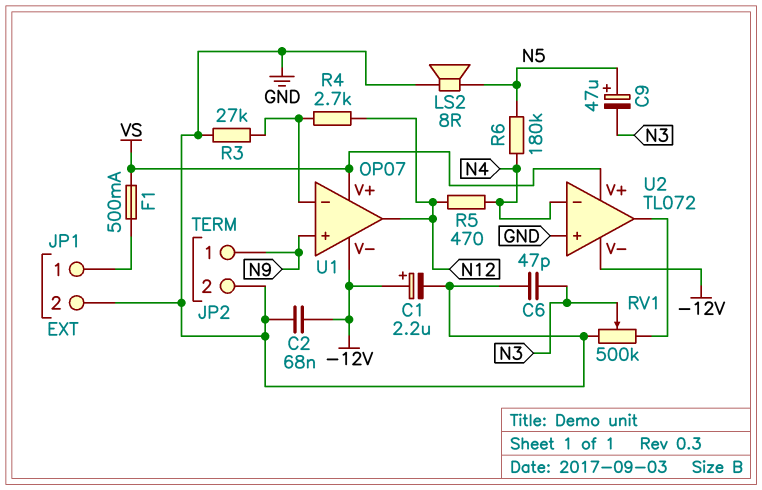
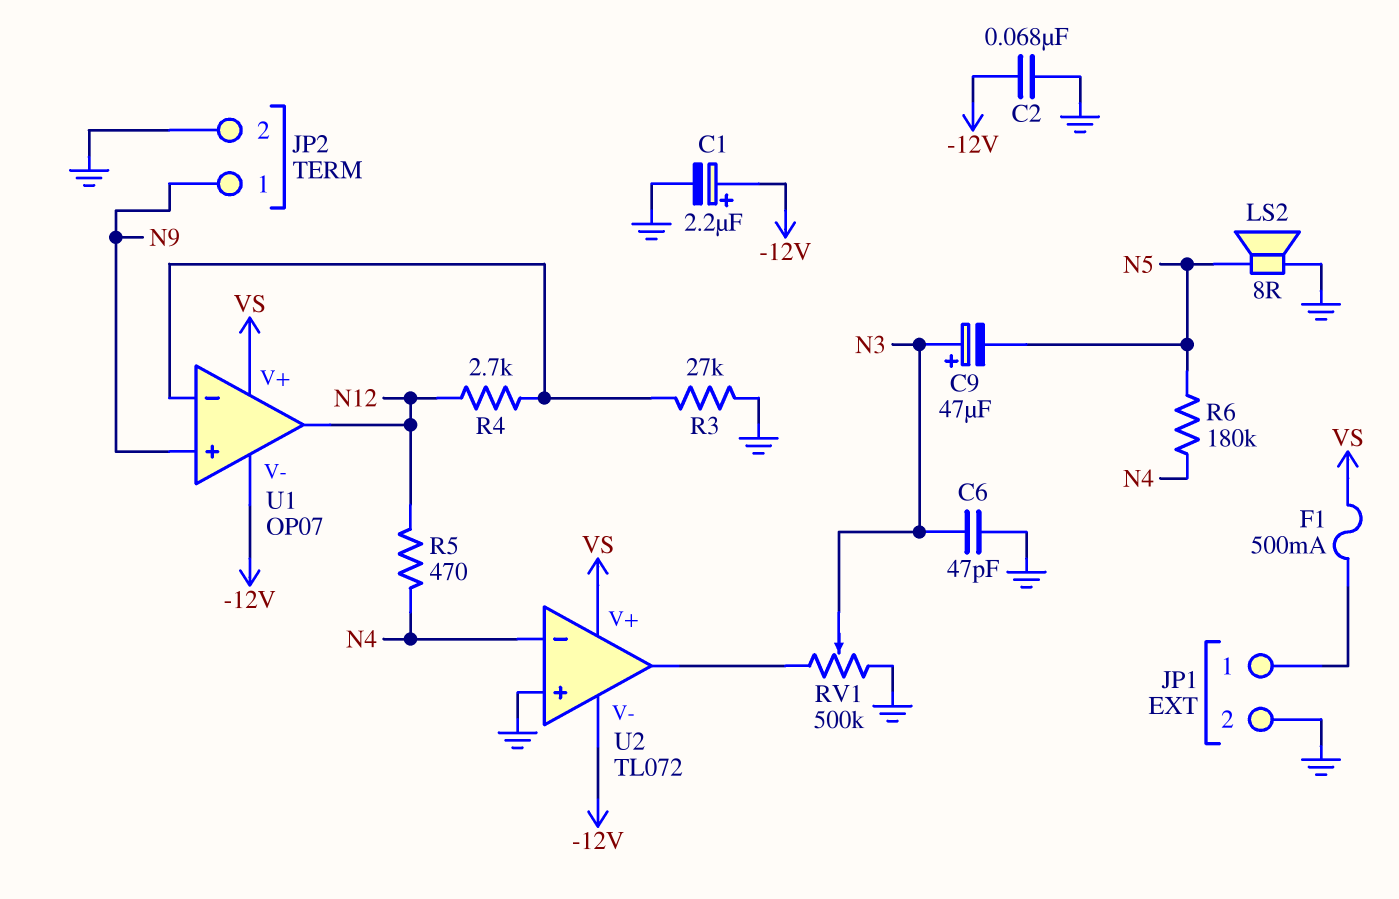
C9: 47uF (plus N5, minus N3) -> 47uF (plus N3, minus N5)

